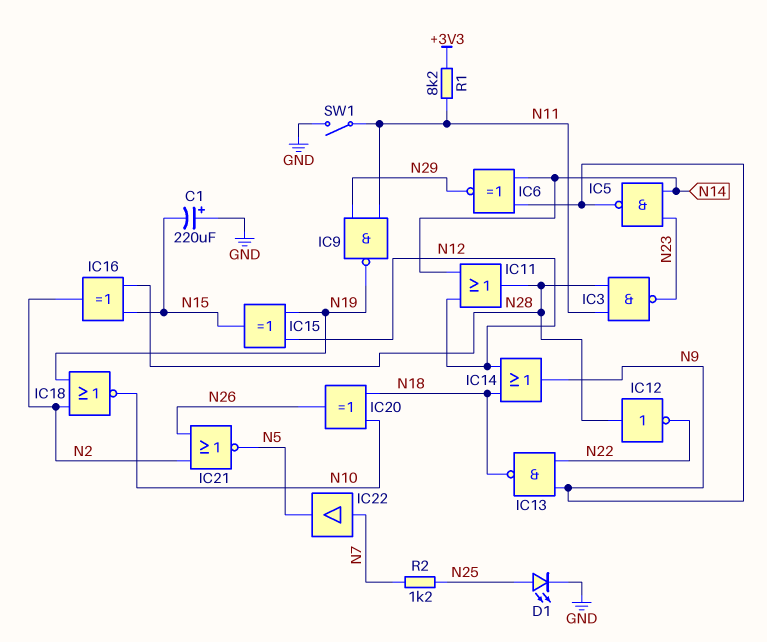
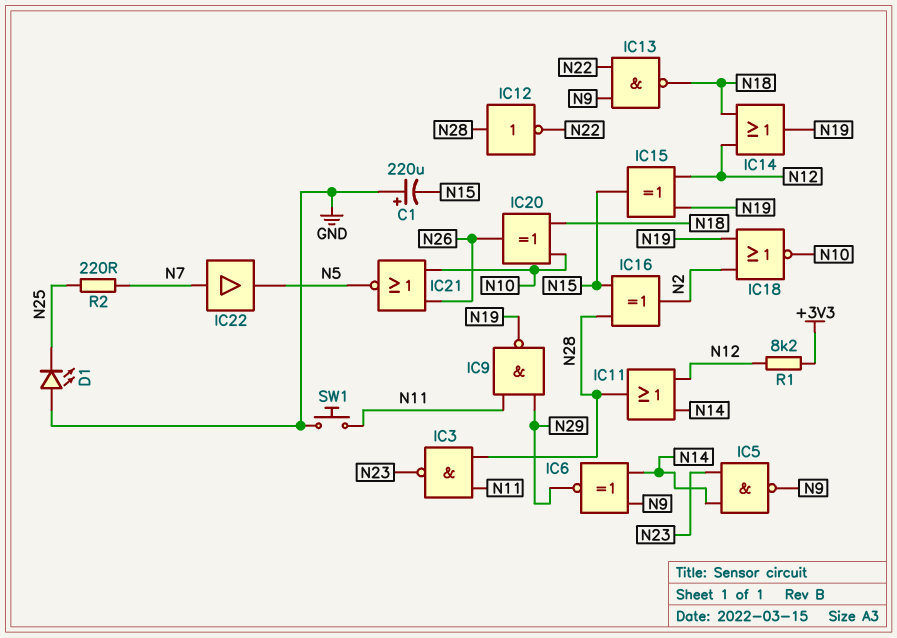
D1: LED (A N25, K GND) -> LED (A GND, K N25)
IC14: OR (in N12, in N18, out N9) -> OR (in N12, in N18, out N19)
IC21: NOR (in N2, in N26, out N5) -> NOR (in N10, in N26, out N5)
R1: 8.2k (+3V3, N11) -> 8.2k (+3V3, N12)
R2: 1.2k (N7, N25) -> 220 (N7, N25)
SW1: switch (GND, N11) -> button (GND, N11)

